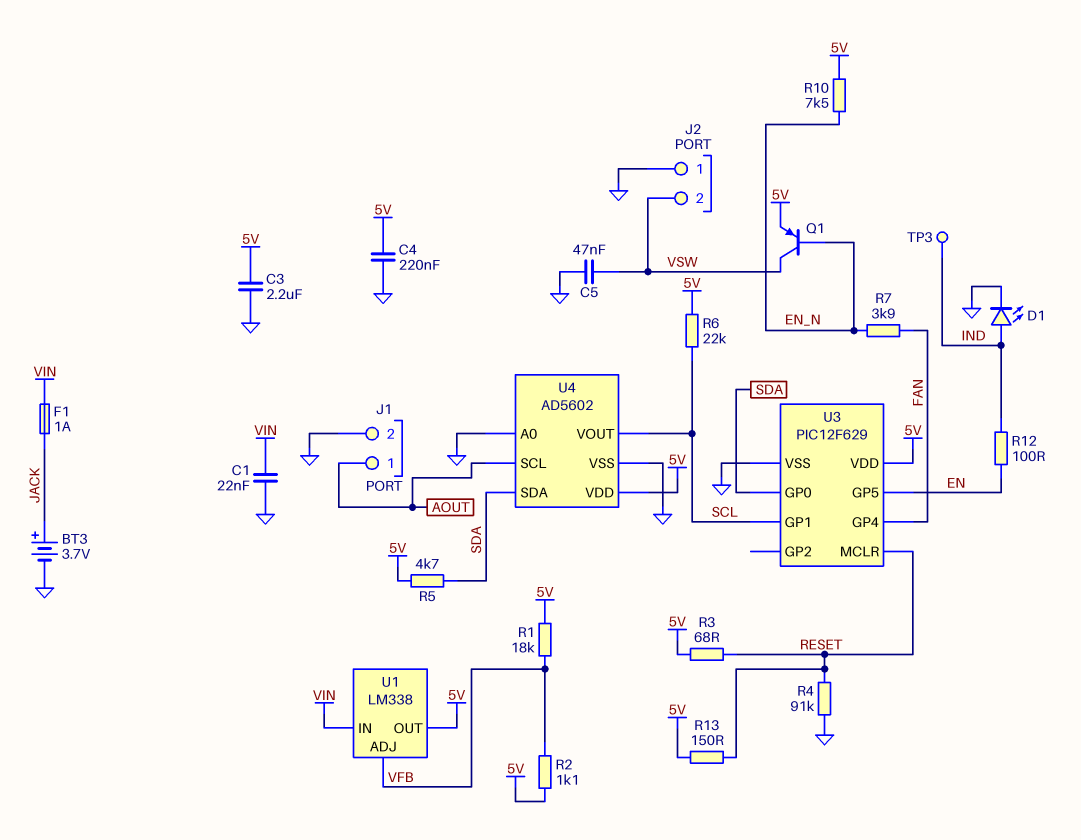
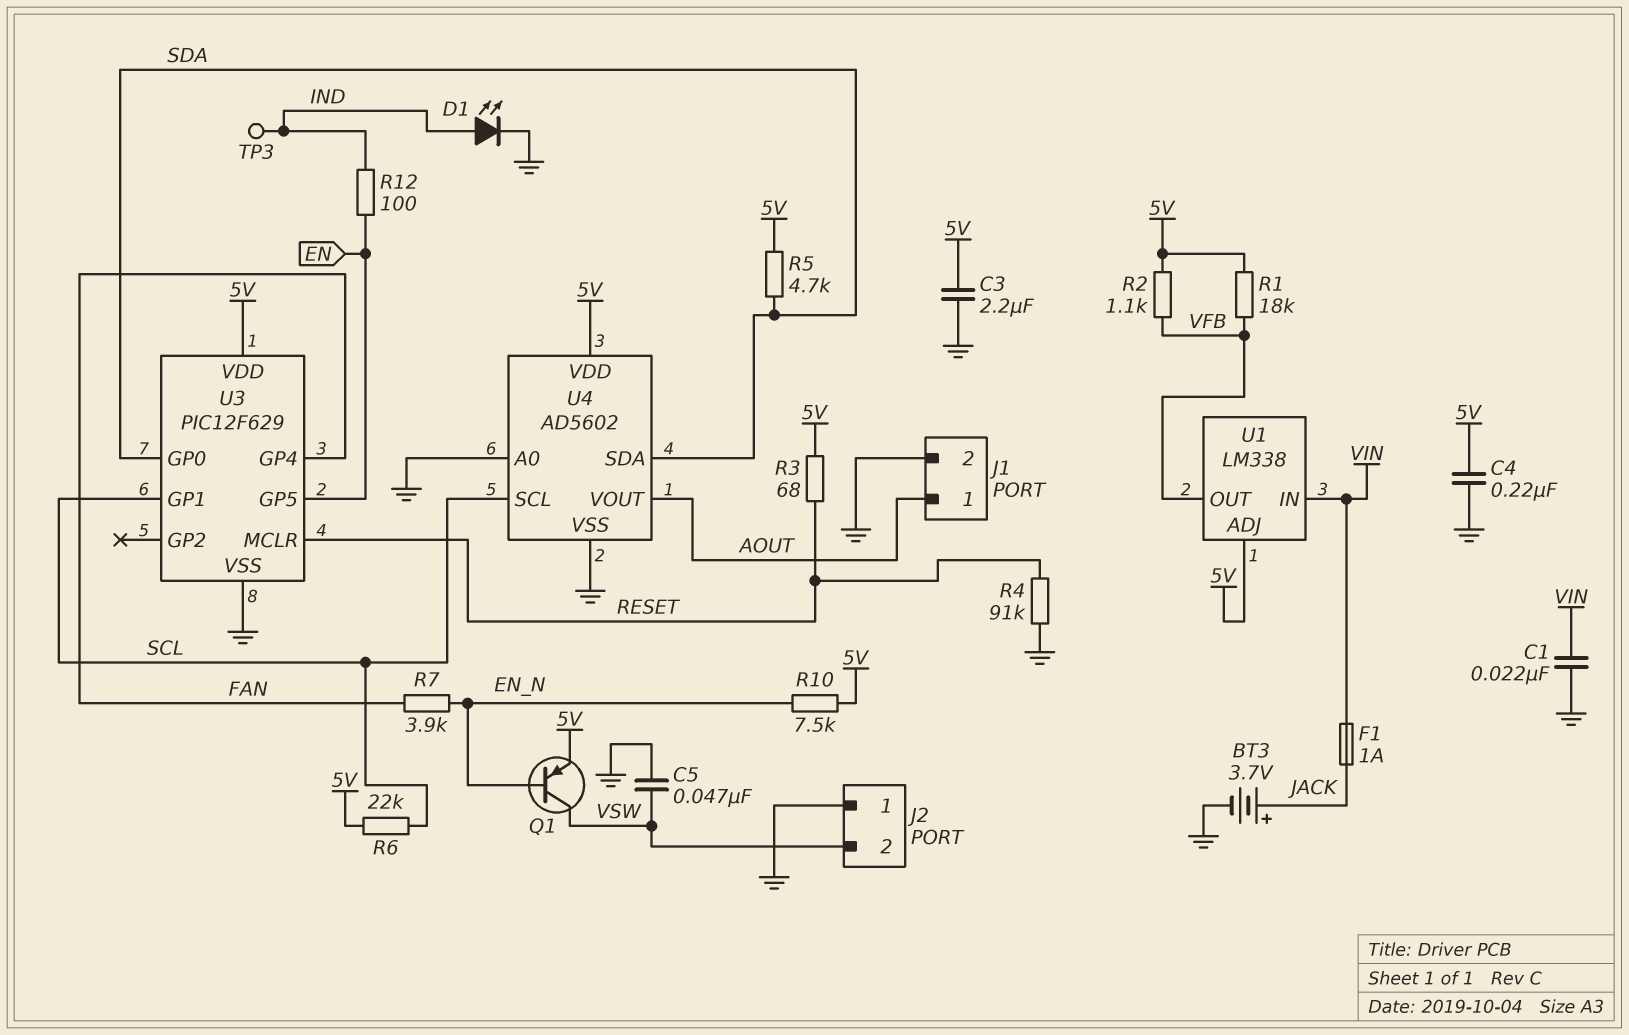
R13: 150 (5V, RESET) -> none
U1 pin ADJ: VFB -> 5V
U1 pin OUT: 5V -> VFB
U4 pin SCL: AOUT -> SCL
U4 pin VOUT: SCL -> AOUT

